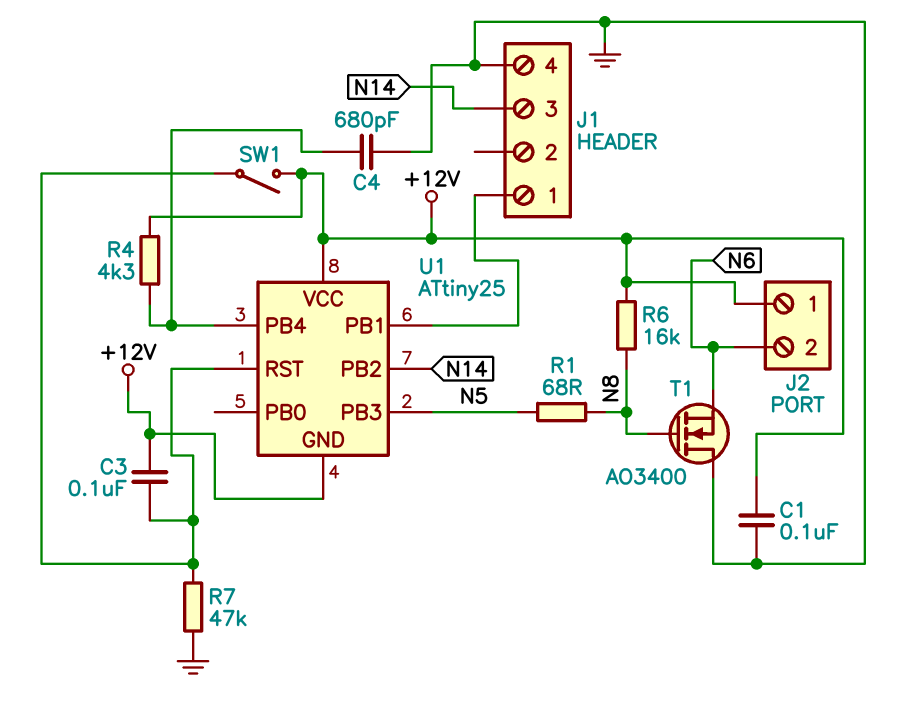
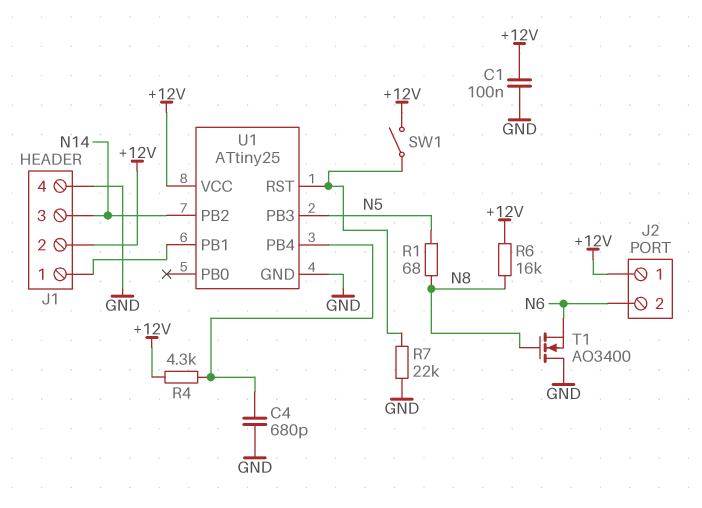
C3: 100nF (+12V, U1/RST) -> none
J1 pin 2: none -> +12V
R7: 47k (GND, U1/RST) -> 22k (GND, U1/RST)
U1 pin GND: +12V -> GND

